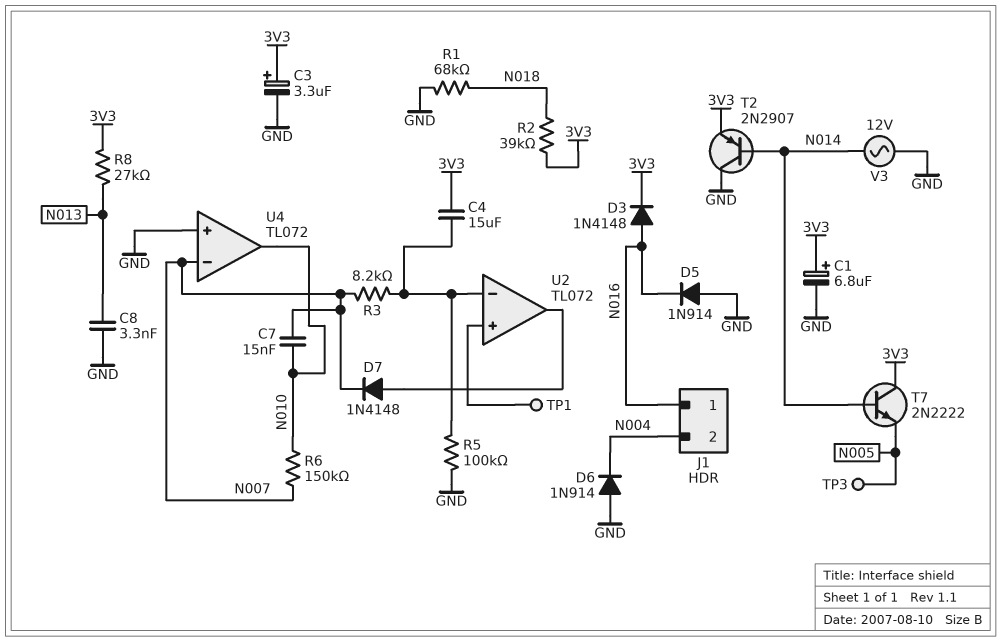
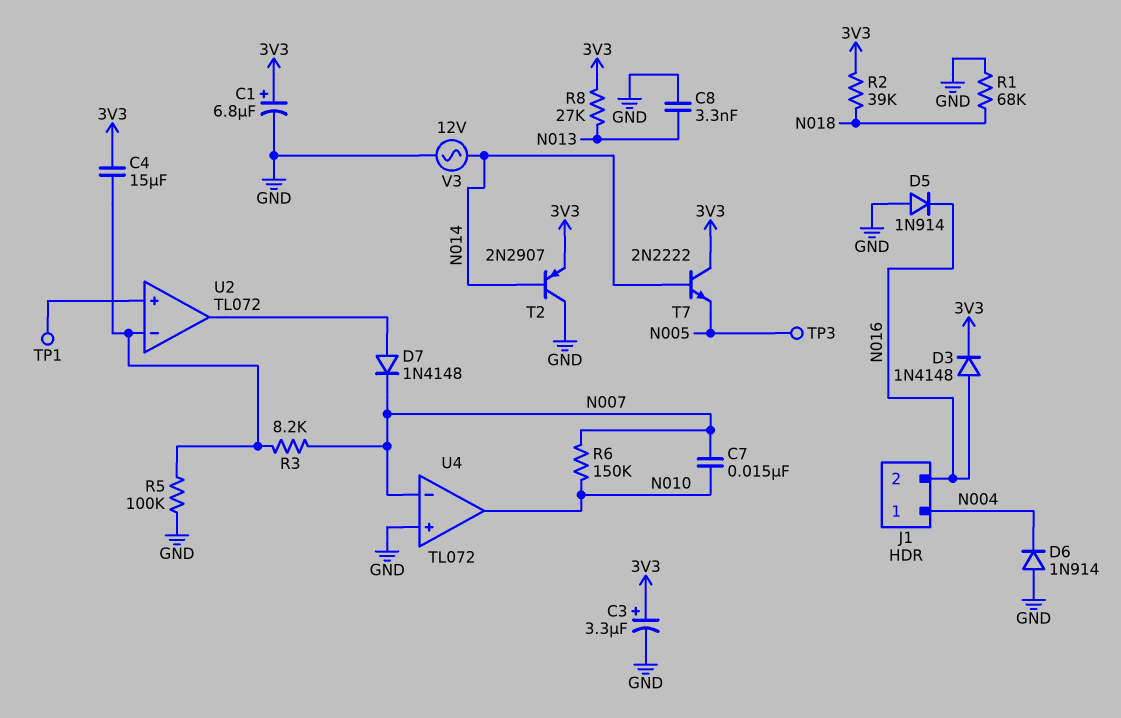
J1 pin 1: N016 -> N004
J1 pin 2: N004 -> N016

